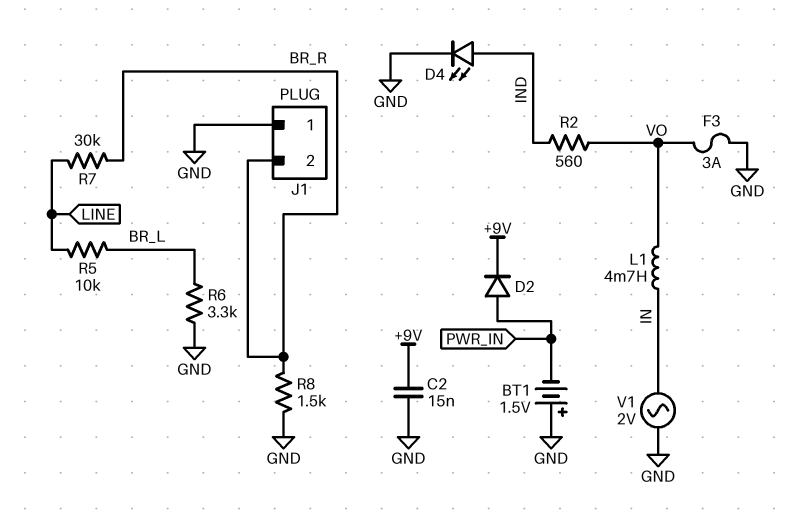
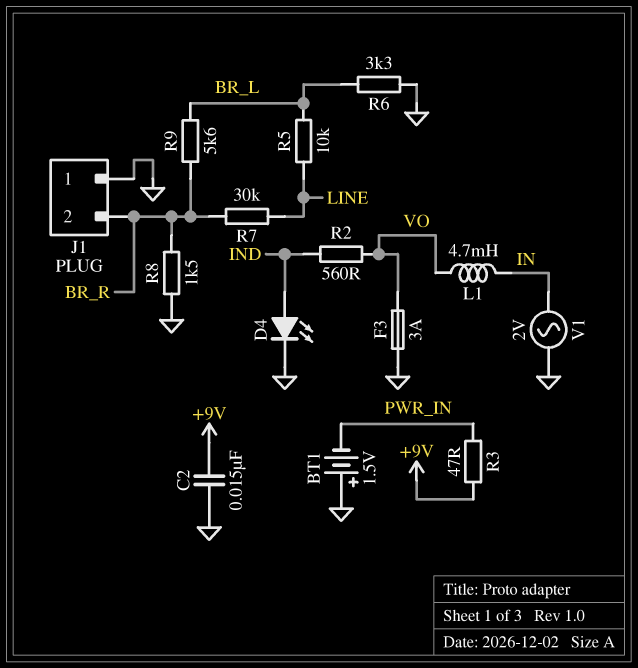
D2: diode (A PWR_IN, K +9V) -> none
R3: none -> 47 (+9V, PWR_IN)
R9: none -> 5.6k (BR_L, BR_R)

